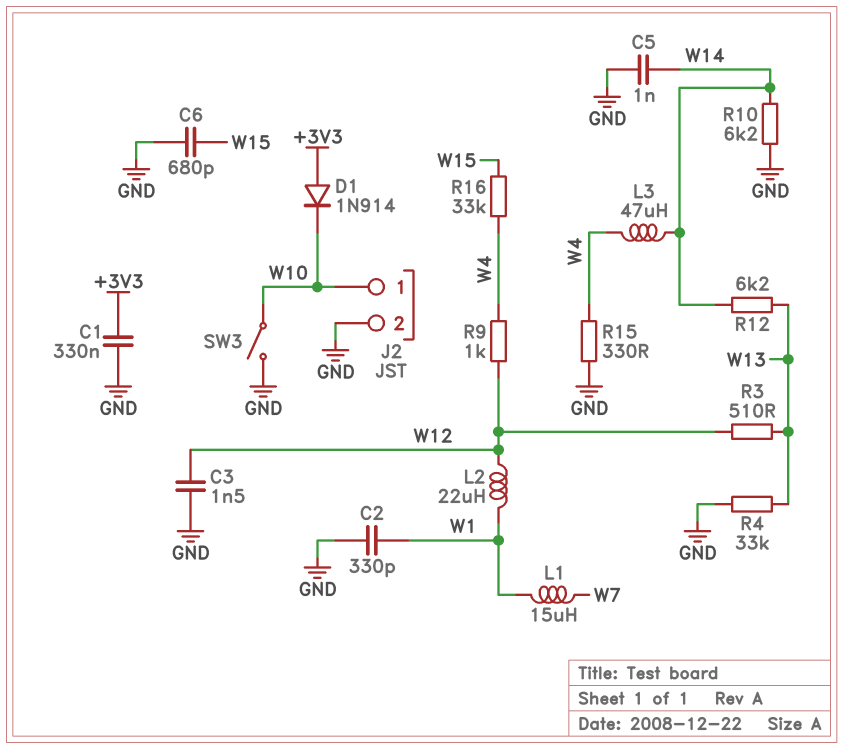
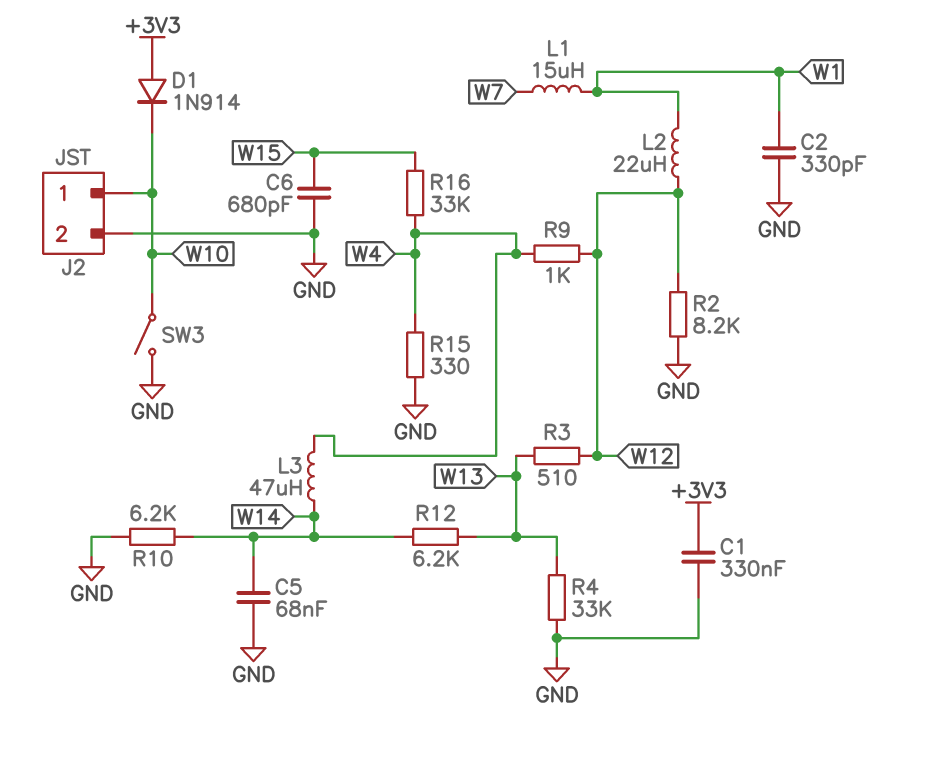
C3: 1.5nF (GND, W12) -> none
C5: 1nF (GND, W14) -> 68nF (GND, W14)
R2: none -> 8.2k (GND, W12)

